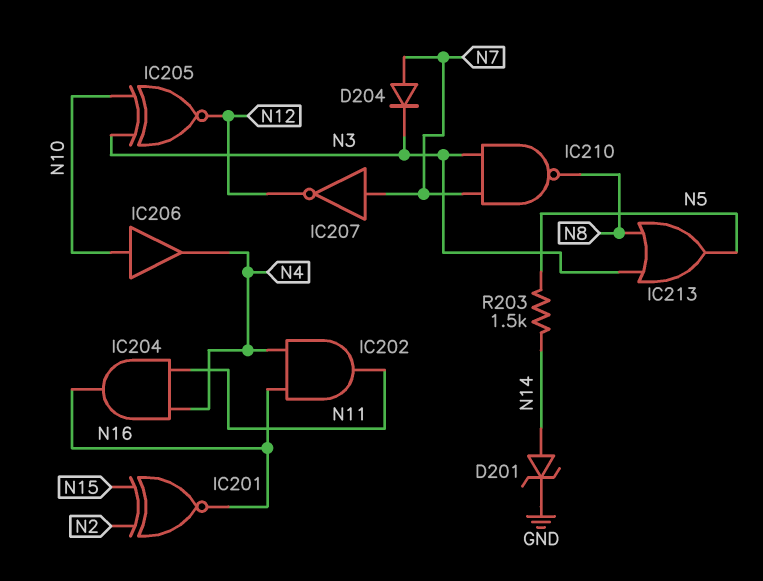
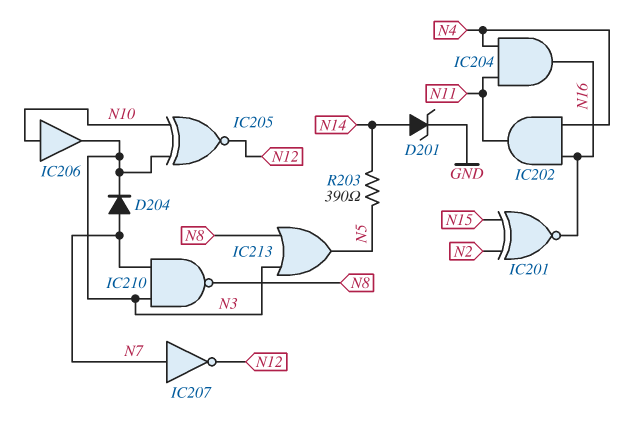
IC206: buffer (in N10, out N4) -> buffer (in N10, out N3)
R203: 1.5k (N5, N14) -> 390 (N5, N14)

